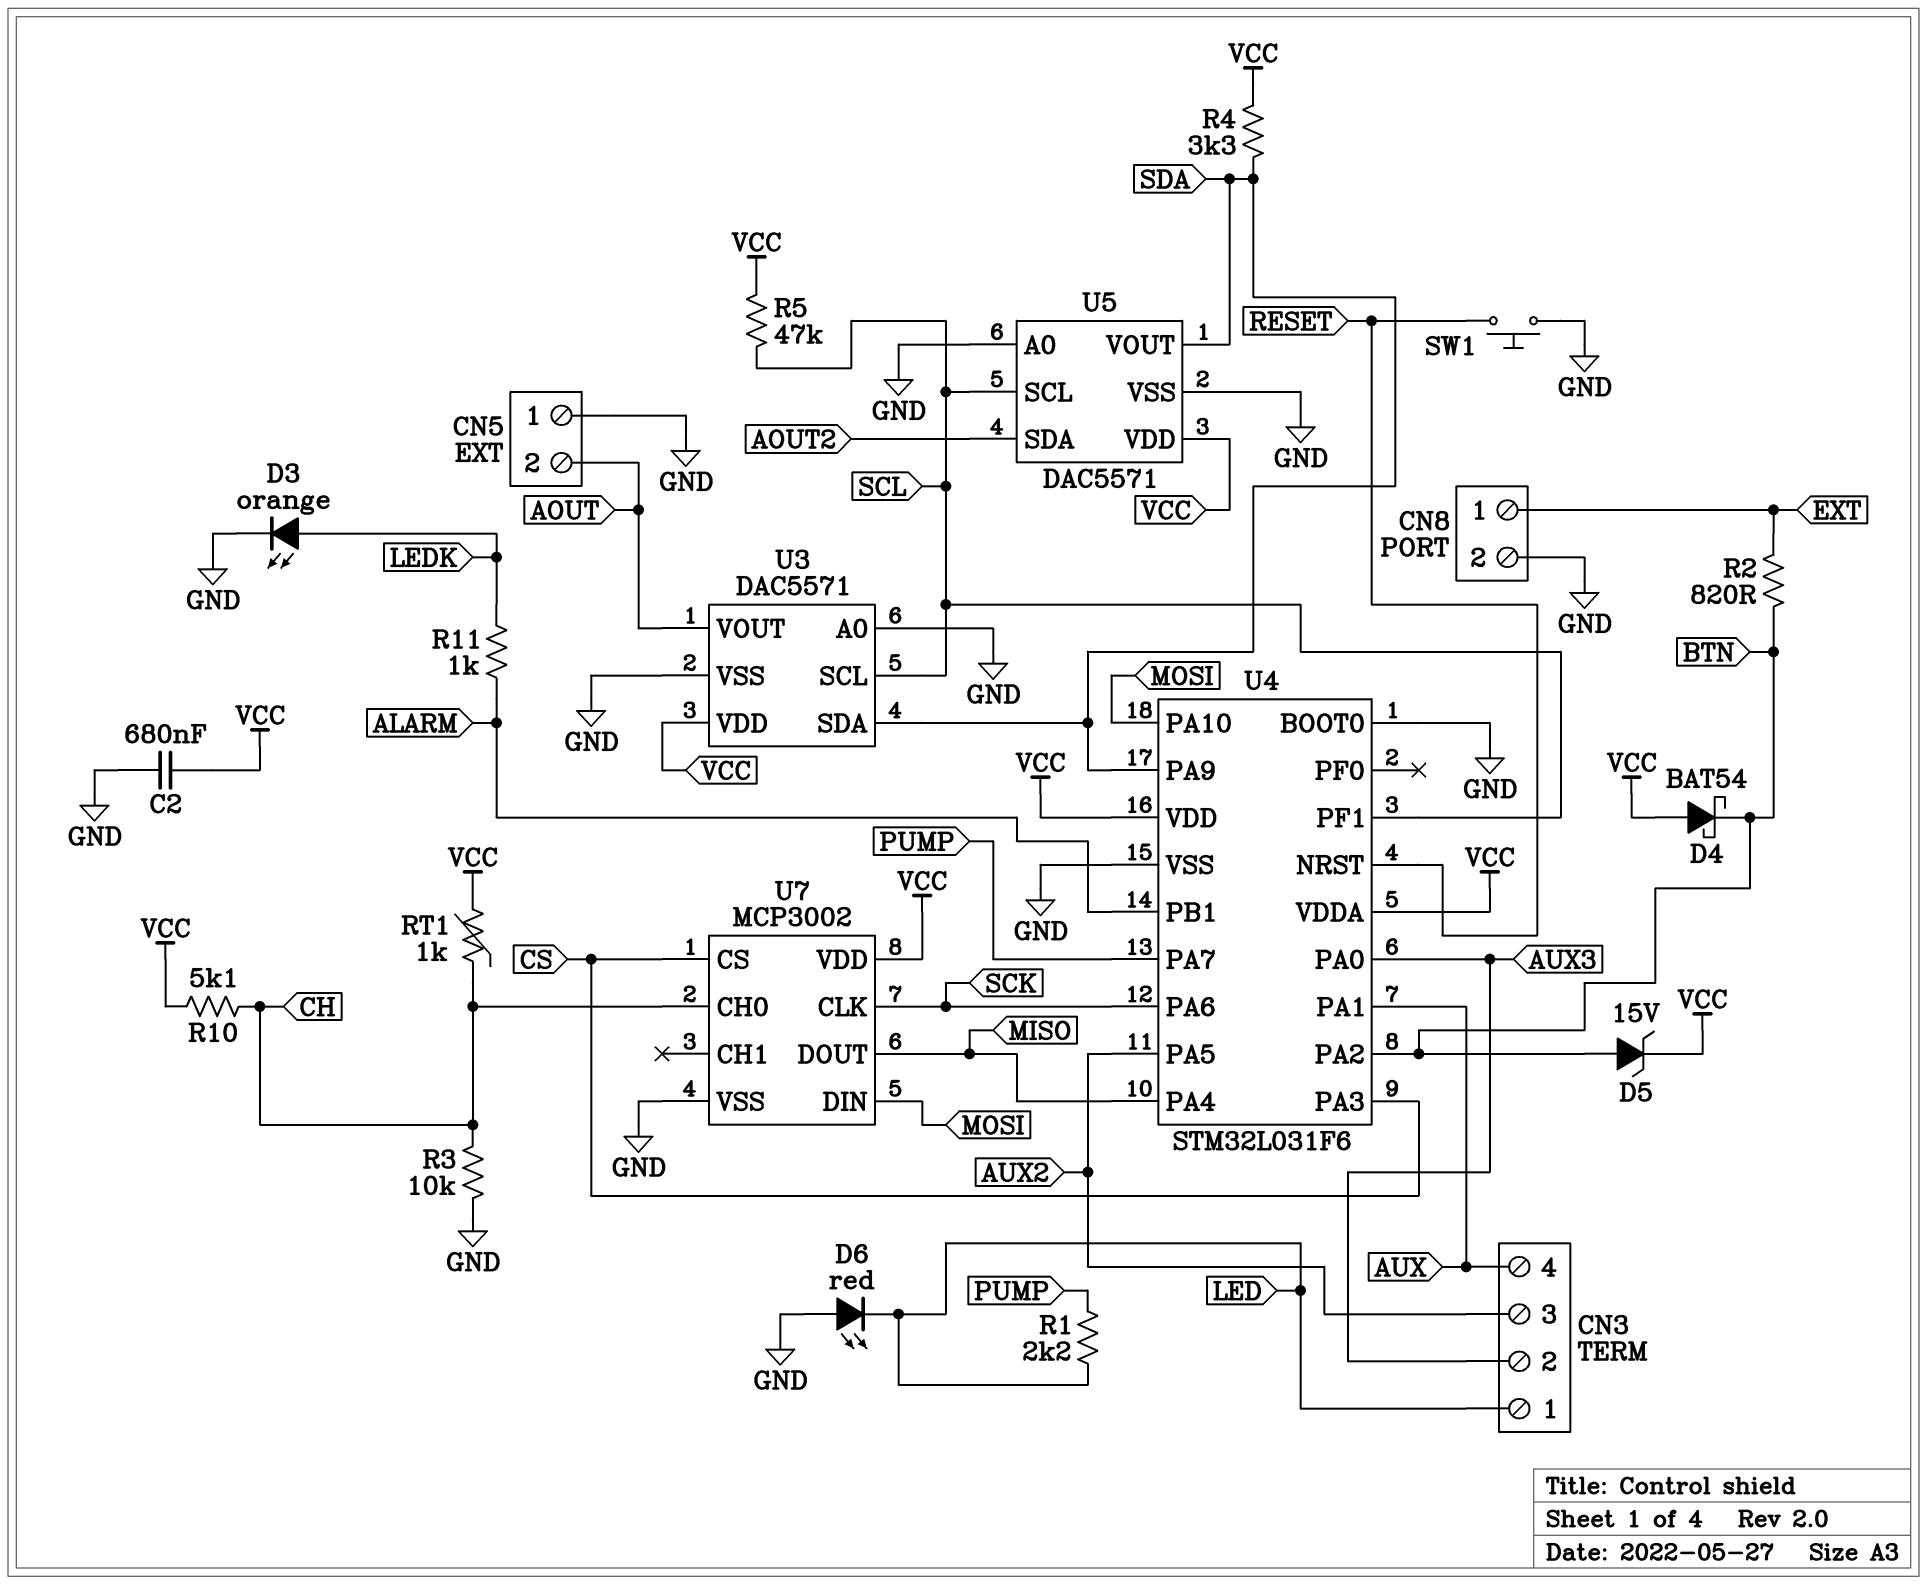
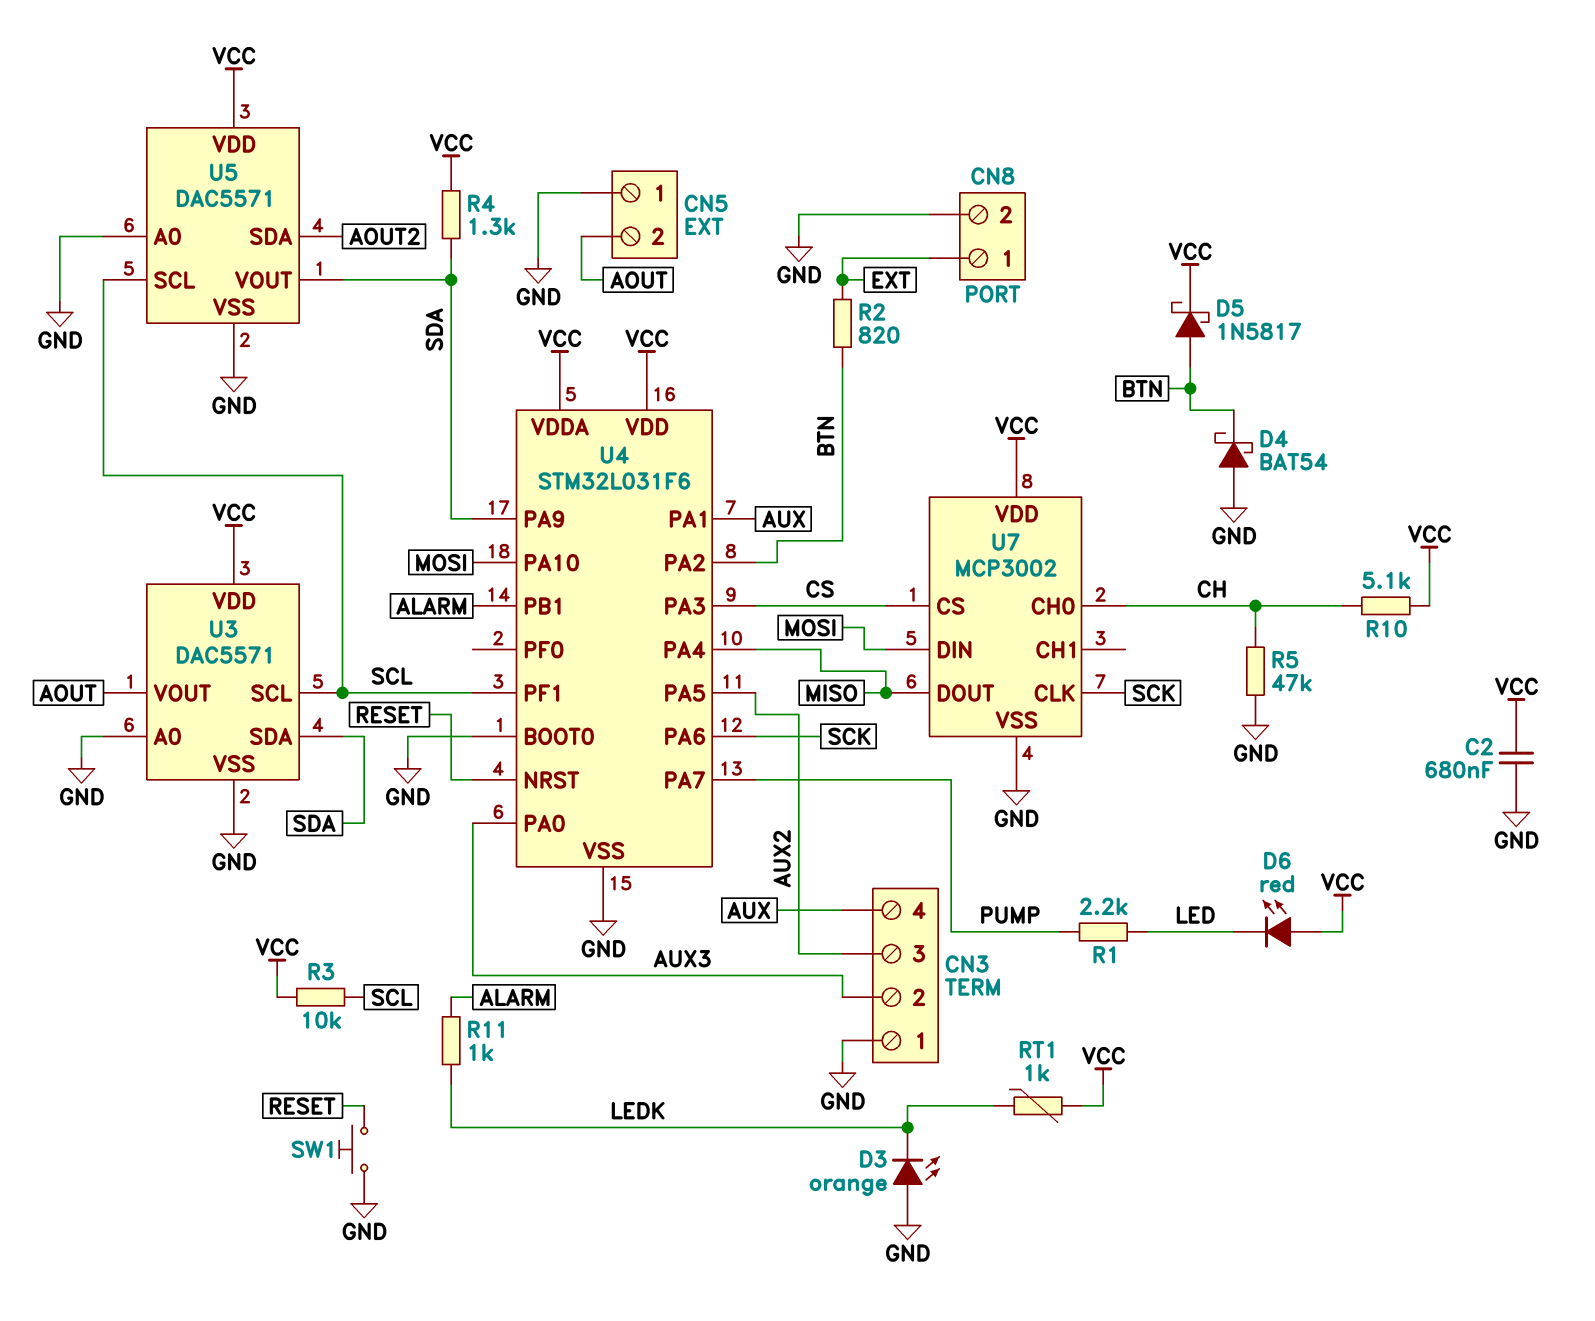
CN3 pin 1: LED -> GND
D3: LED orange (A LEDK, K GND) -> LED orange (A GND, K LEDK)
D4: schottky BAT54 (A VCC, K BTN) -> schottky BAT54 (A GND, K BTN)
D5: zener 15V (A BTN, K VCC) -> schottky 1N5817 (A BTN, K VCC)
D6: LED red (A GND, K LED) -> LED red (A VCC, K LED)
R3: 10k (CH, GND) -> 10k (SCL, VCC)
R4: 3.3k (SDA, VCC) -> 1.3k (SDA, VCC)
R5: 47k (SCL, VCC) -> 47k (CH, GND)
RT1: 1k (CH, VCC) -> 1k (LEDK, VCC)

